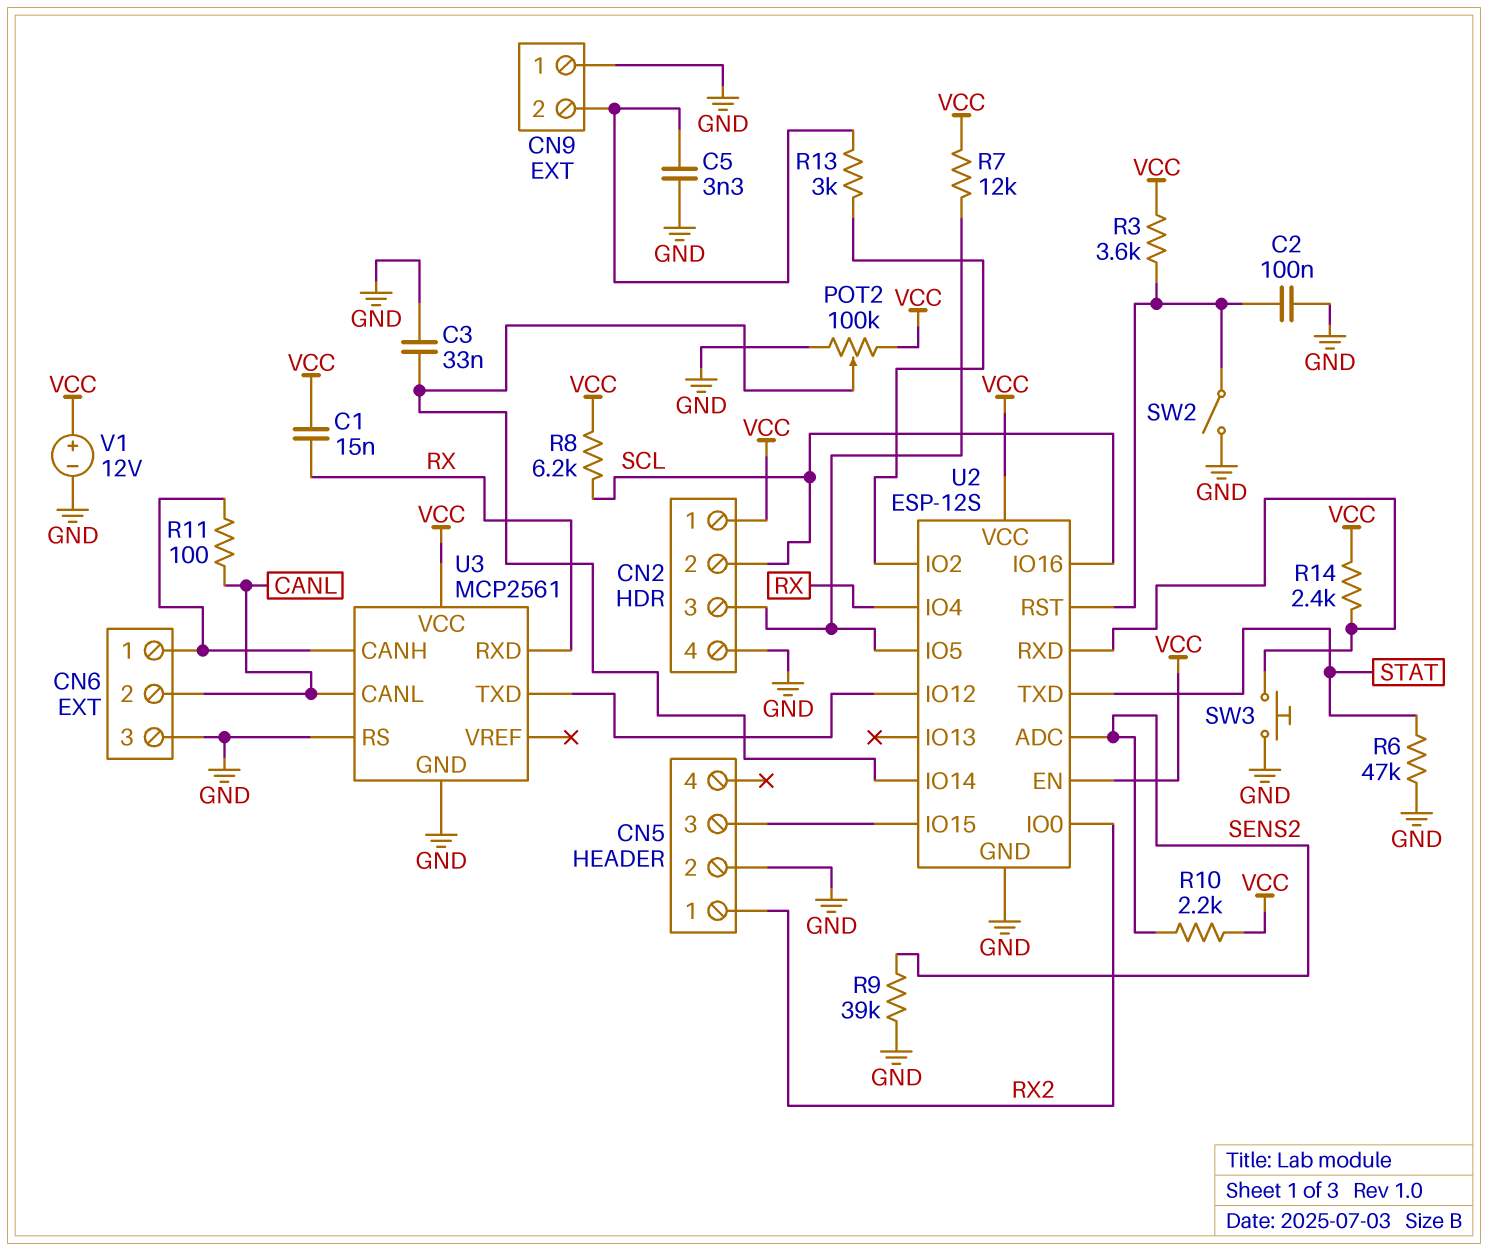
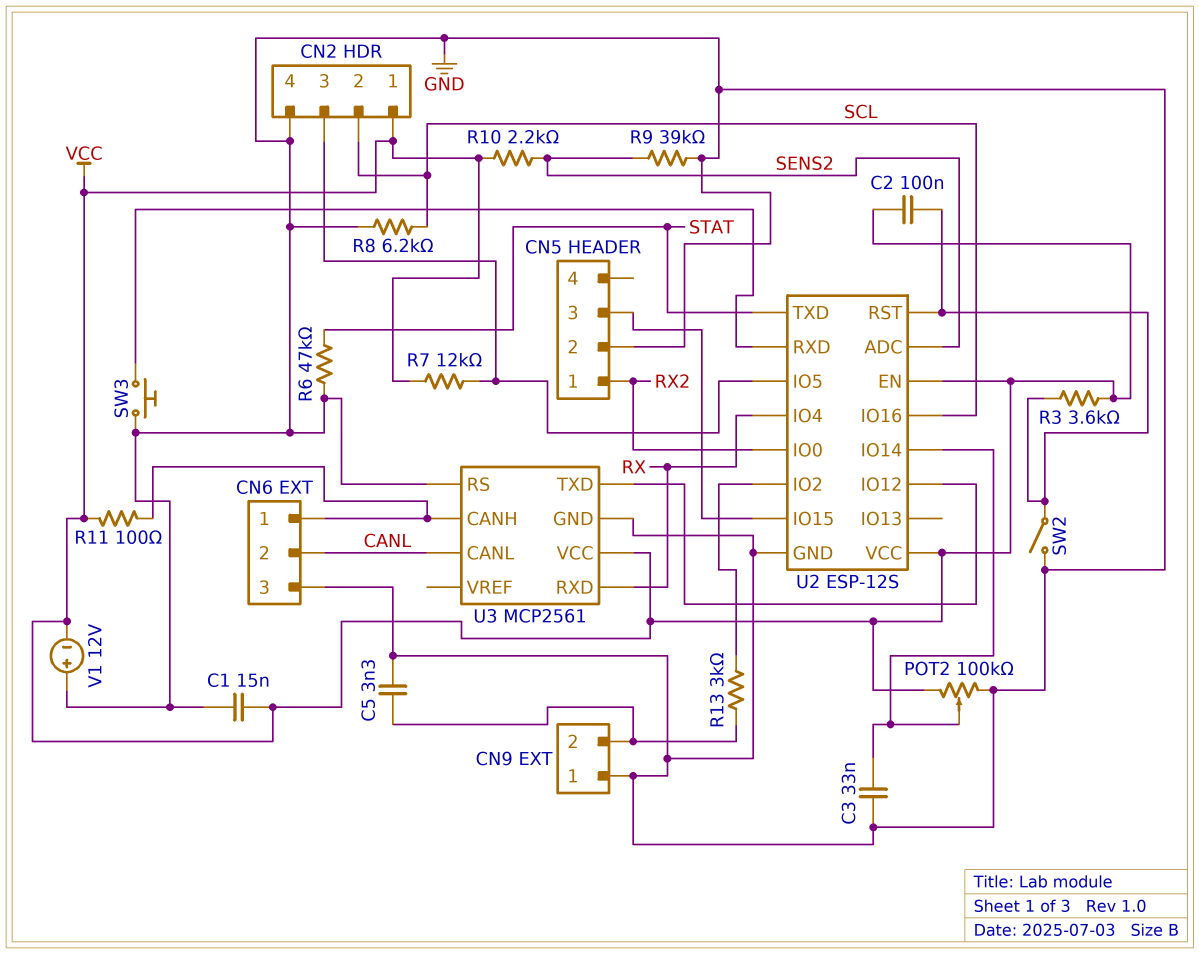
C1: 15nF (RX, VCC) -> 15nF (GND, VCC)
C2: 100nF (GND, U2/RST) -> 100nF (U2/RST, VCC)
R8: 6.2k (SCL, VCC) -> 6.2k (GND, SCL)
R11: 100 (CANL, CN6/1) -> 100 (CN6/1, VCC)
R14: 2.4k (U2/RXD, VCC) -> none
V1: 12V (plus VCC, minus GND) -> 12V (plus GND, minus VCC)

